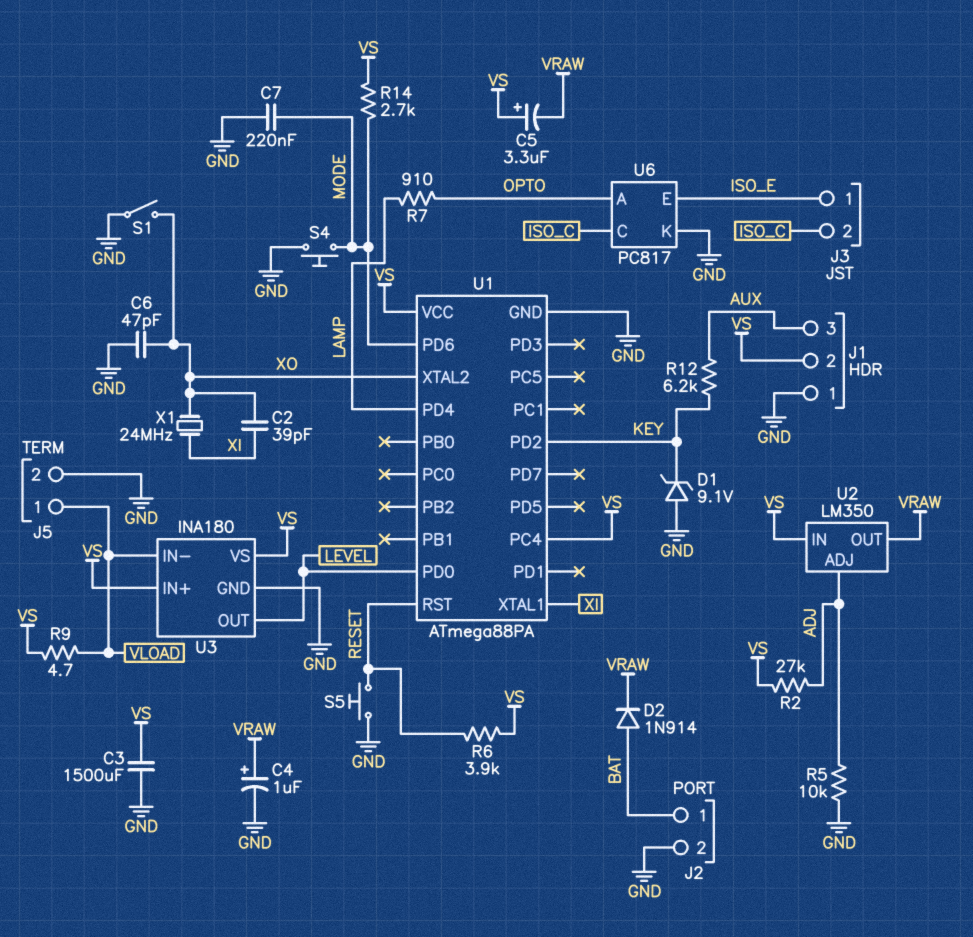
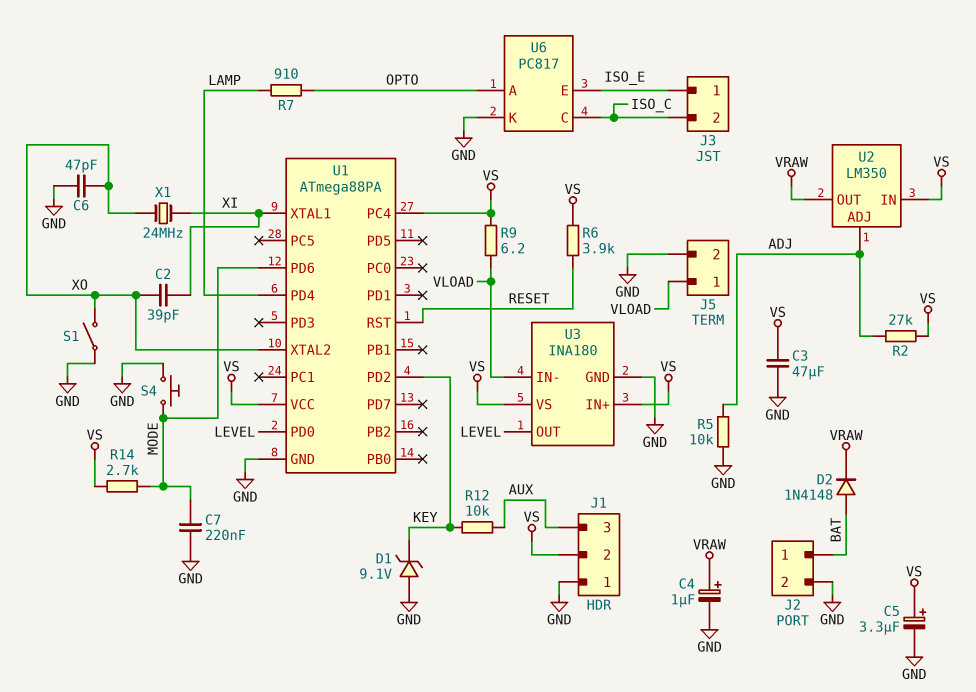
C3: 1500uF (GND, VS) -> 47uF (GND, VS)
C5: 3.3uF (plus VS, minus VRAW) -> 3.3uF (plus VS, minus GND)
D2: diode 1N914 (A BAT, K VRAW) -> diode 1N4148 (A BAT, K VRAW)
R9: 4.7 (VLOAD, VS) -> 6.2 (VLOAD, VS)
R12: 6.2k (AUX, KEY) -> 10k (AUX, KEY)
S5: button (GND, RESET) -> none

